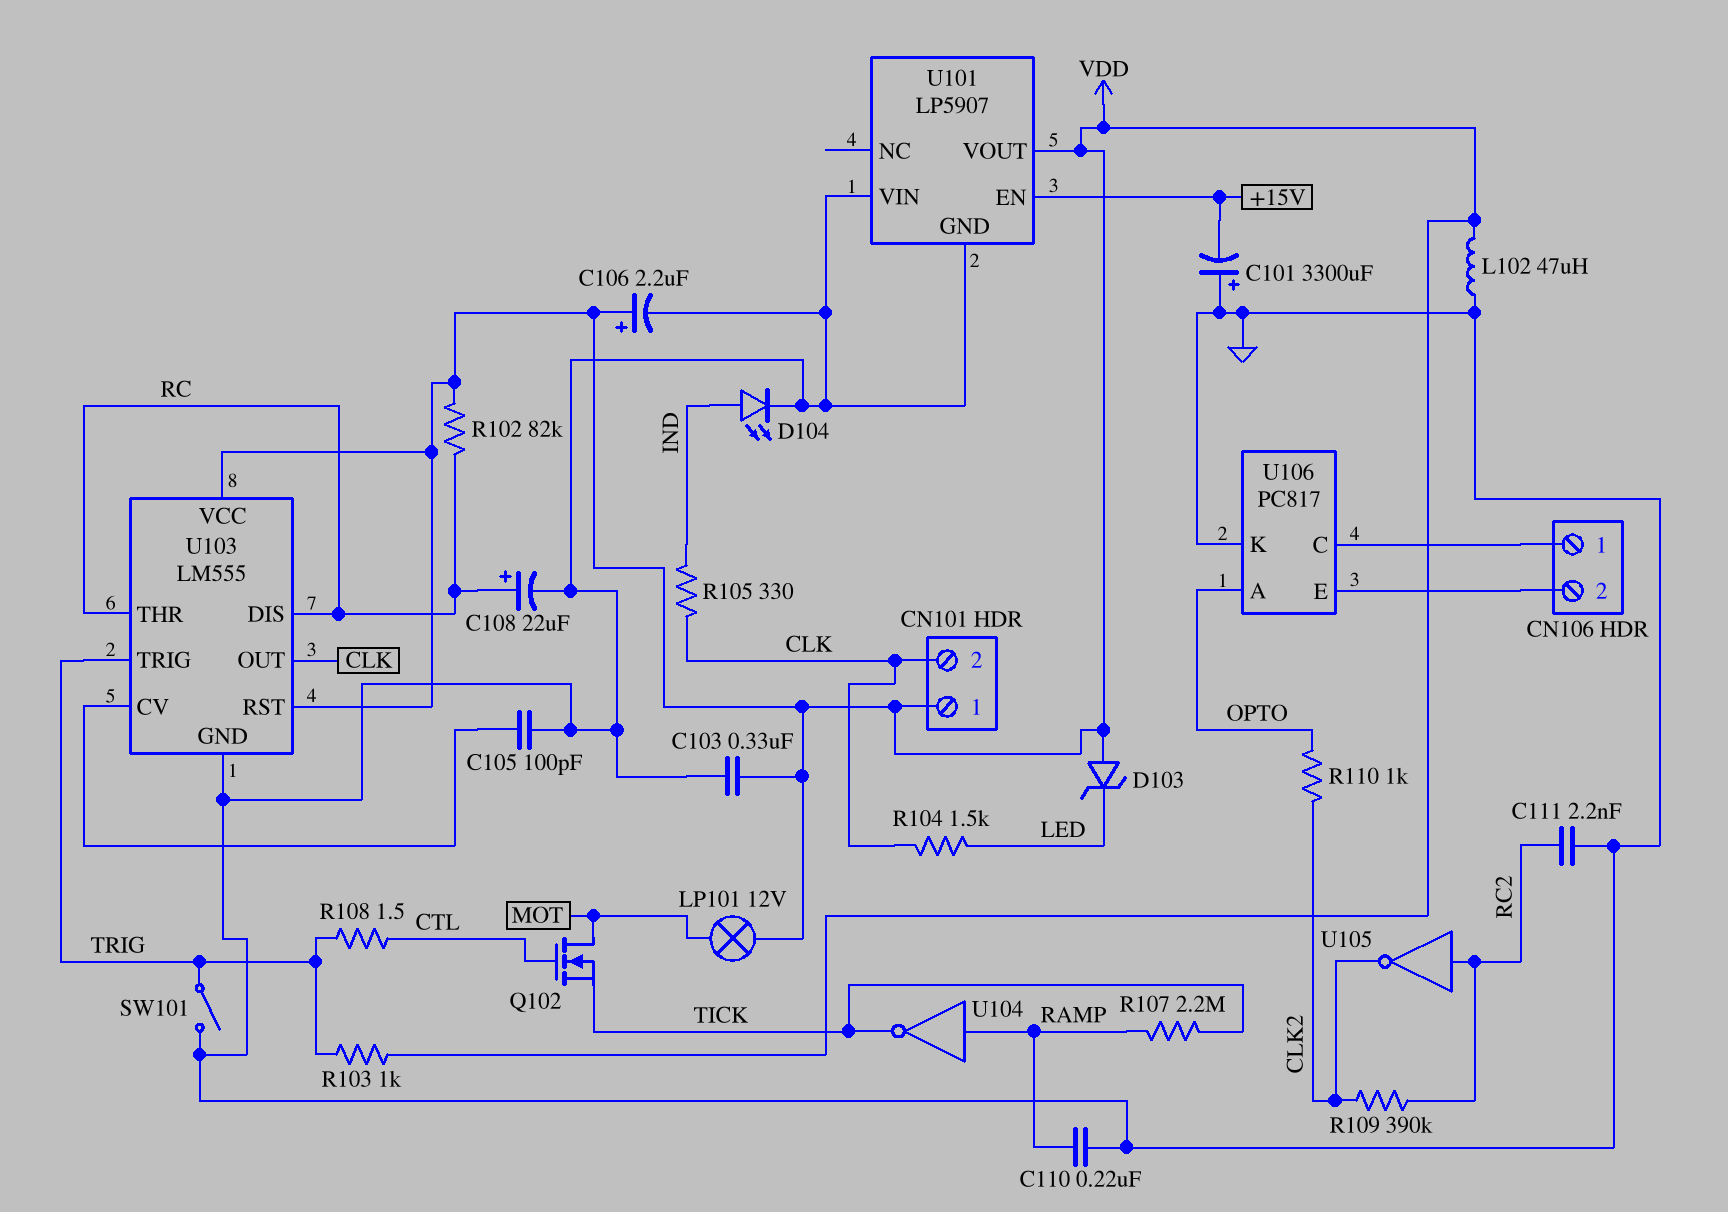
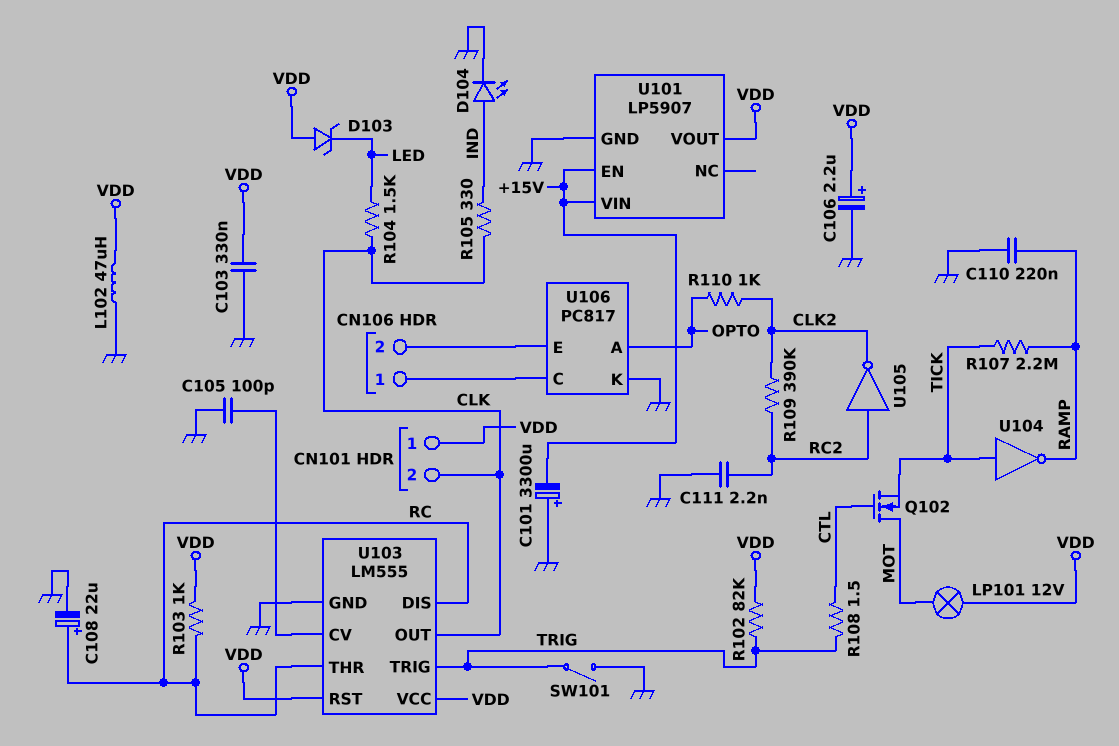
R102: 82k (RC, VDD) -> 82k (TRIG, VDD)
R103: 1k (TRIG, VDD) -> 1k (RC, VDD)
U101 pin VIN: GND -> +15V
U104: NOT (in RAMP, out TICK) -> NOT (in TICK, out RAMP)

